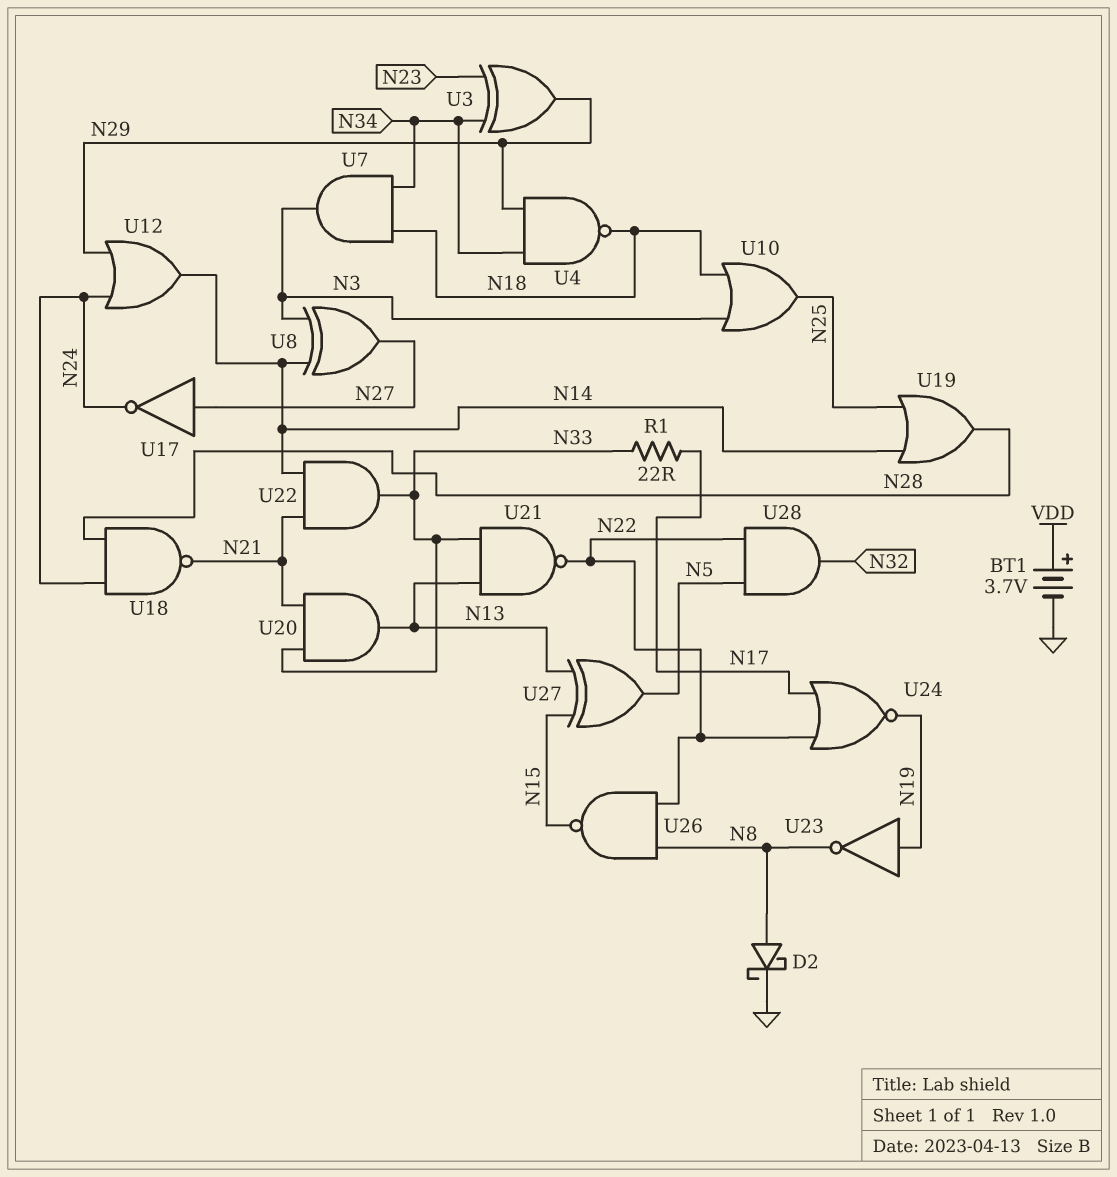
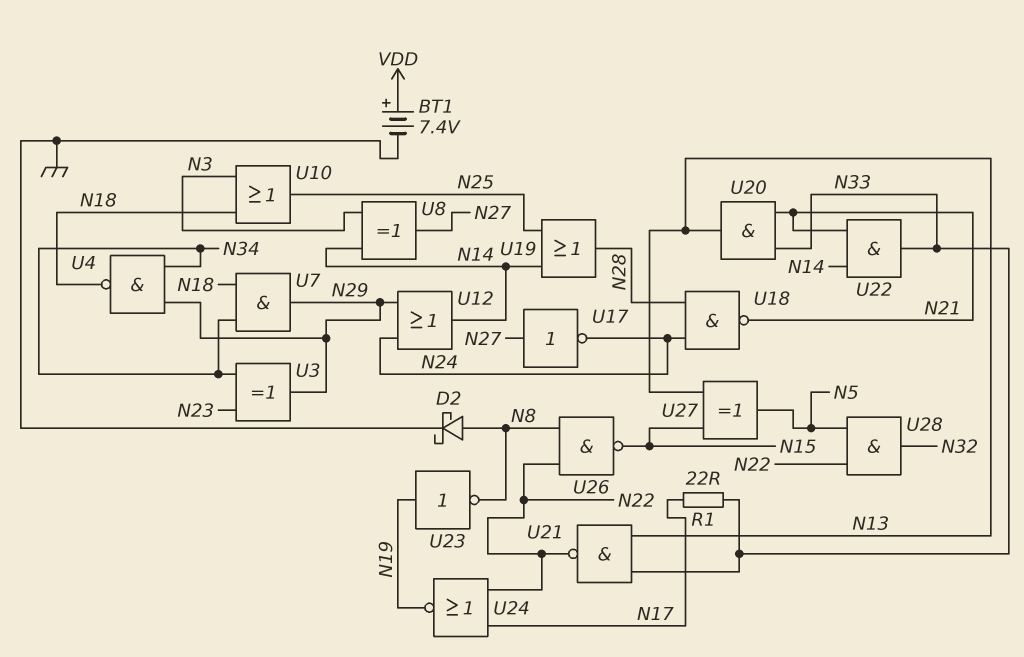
BT1: 3.7V (plus VDD, minus GND) -> 7.4V (plus VDD, minus GND)
U7: AND (in N18, in N34, out N3) -> AND (in N18, in N34, out N29)

